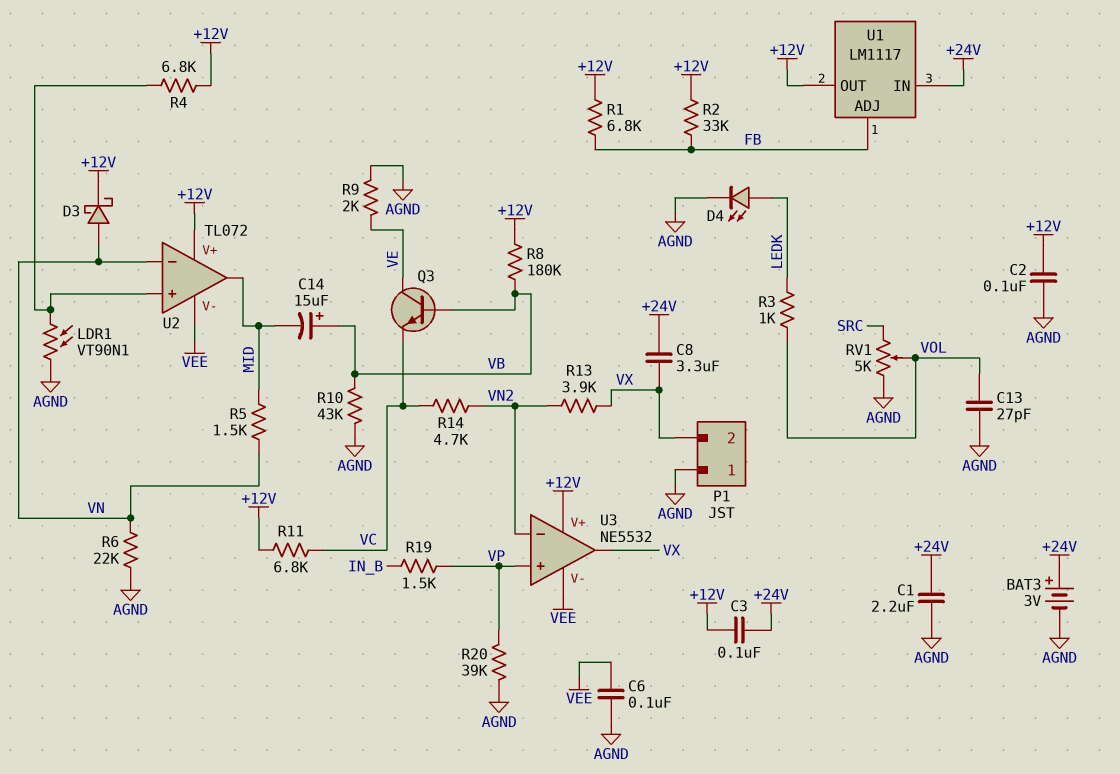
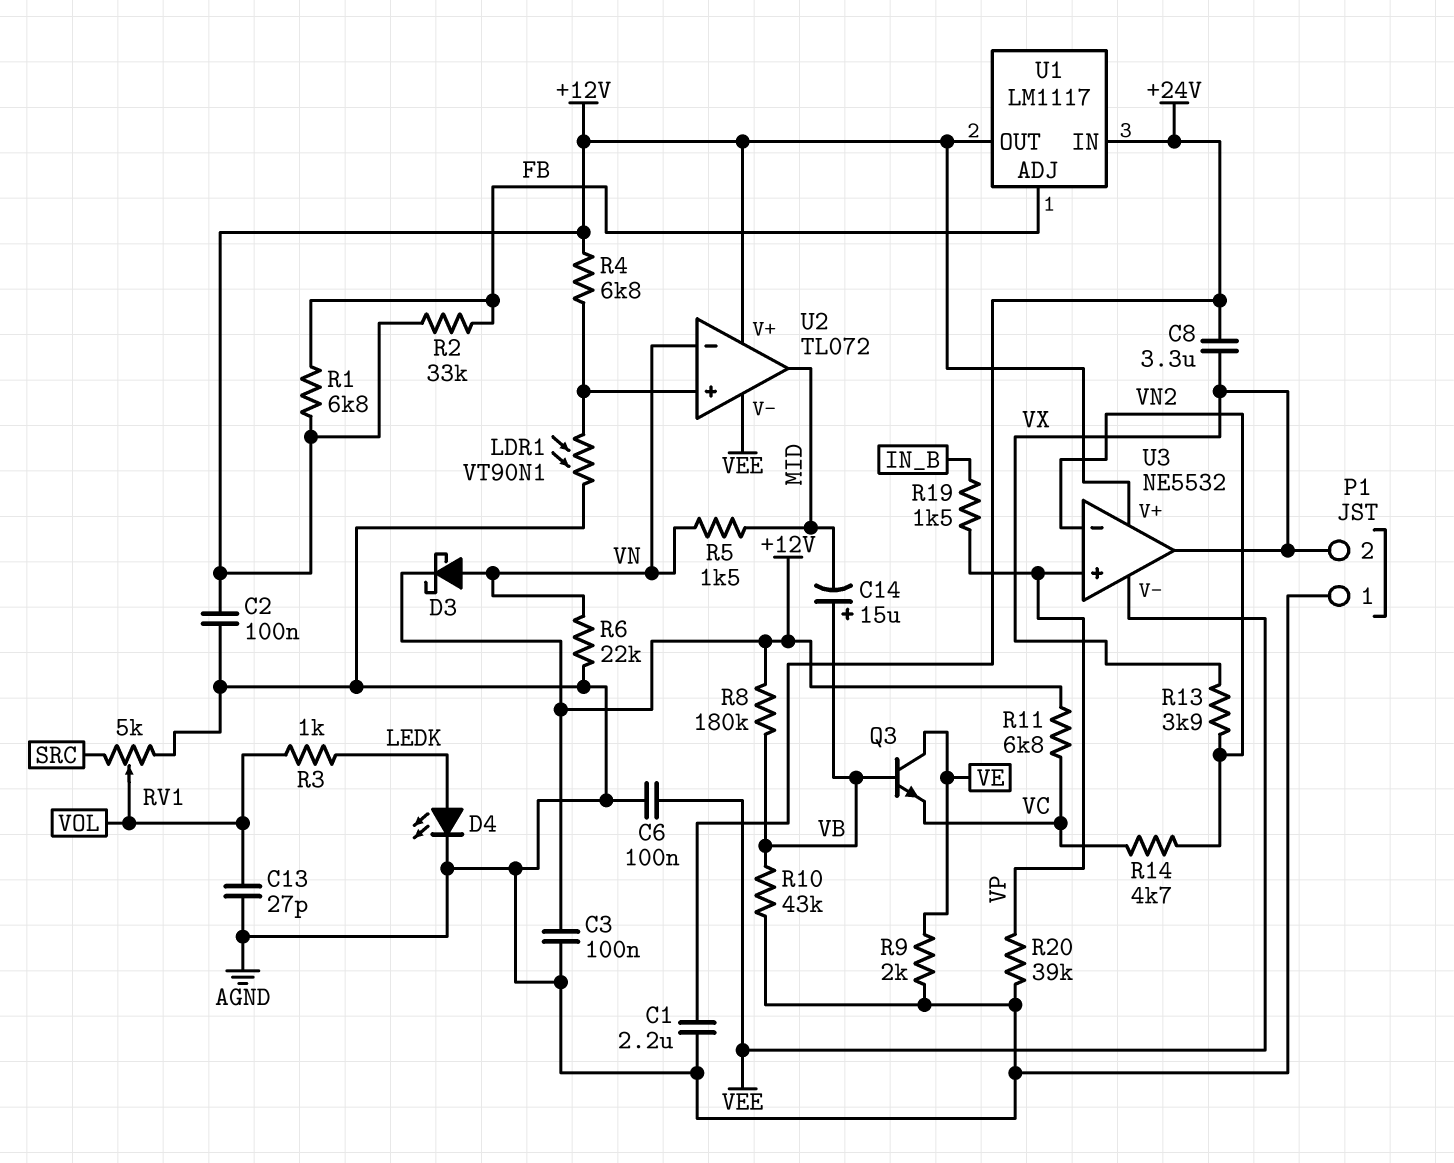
BAT3: 3V (plus +24V, minus AGND) -> none
C3: 100nF (+12V, +24V) -> 100nF (+12V, AGND)

